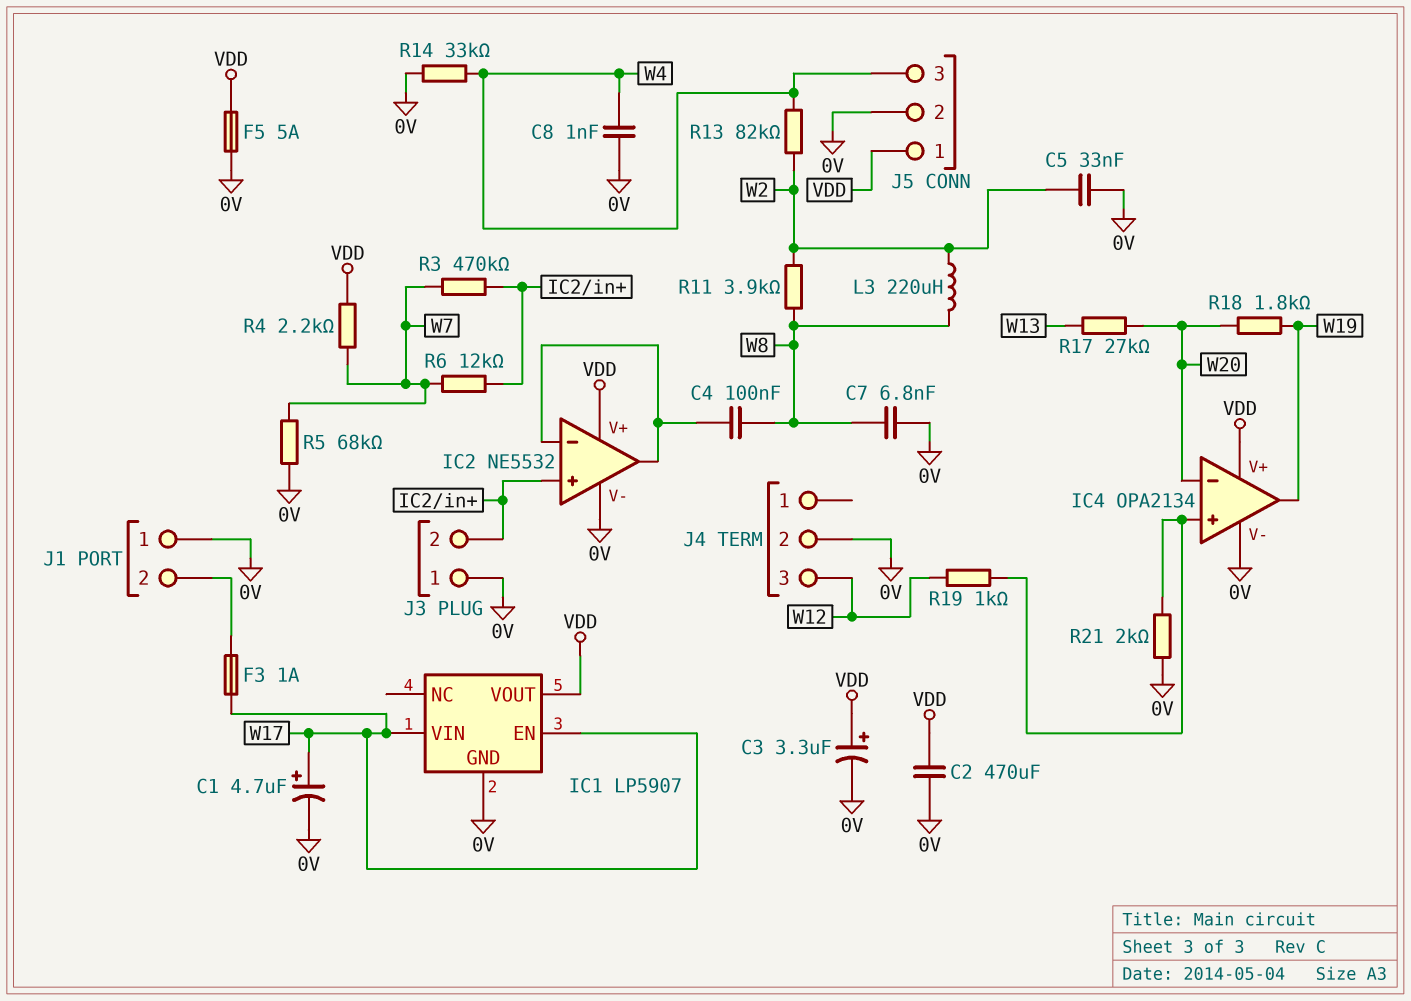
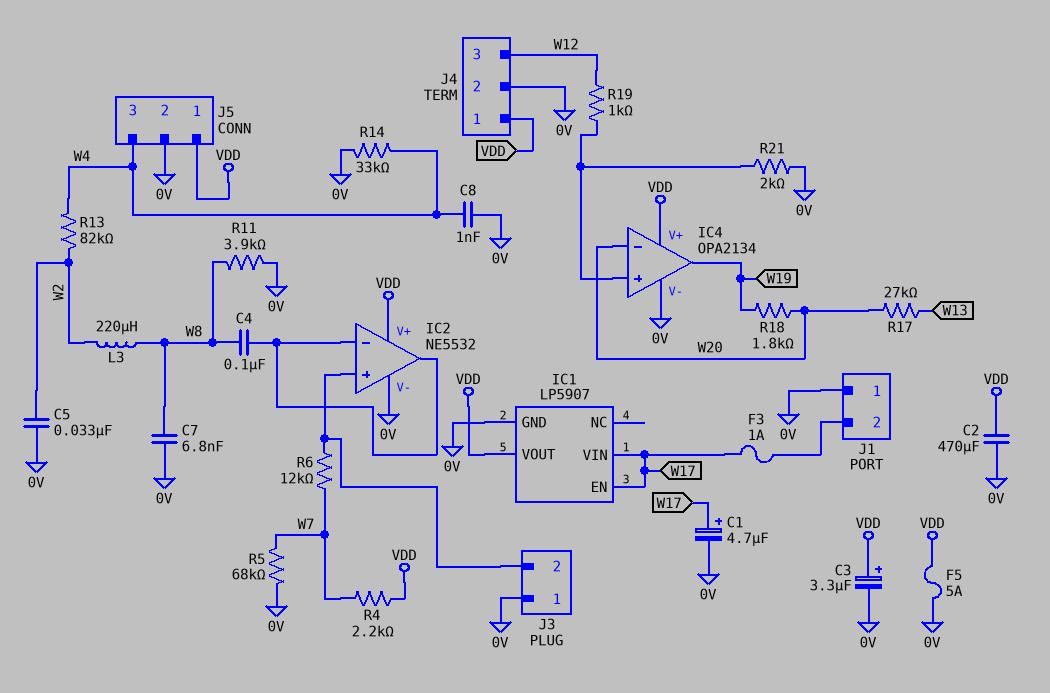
J4 pin 1: none -> VDD
R3: 470k (IC2/in+, W7) -> none
R11: 3.9k (W2, W8) -> 3.9k (0V, W8)

